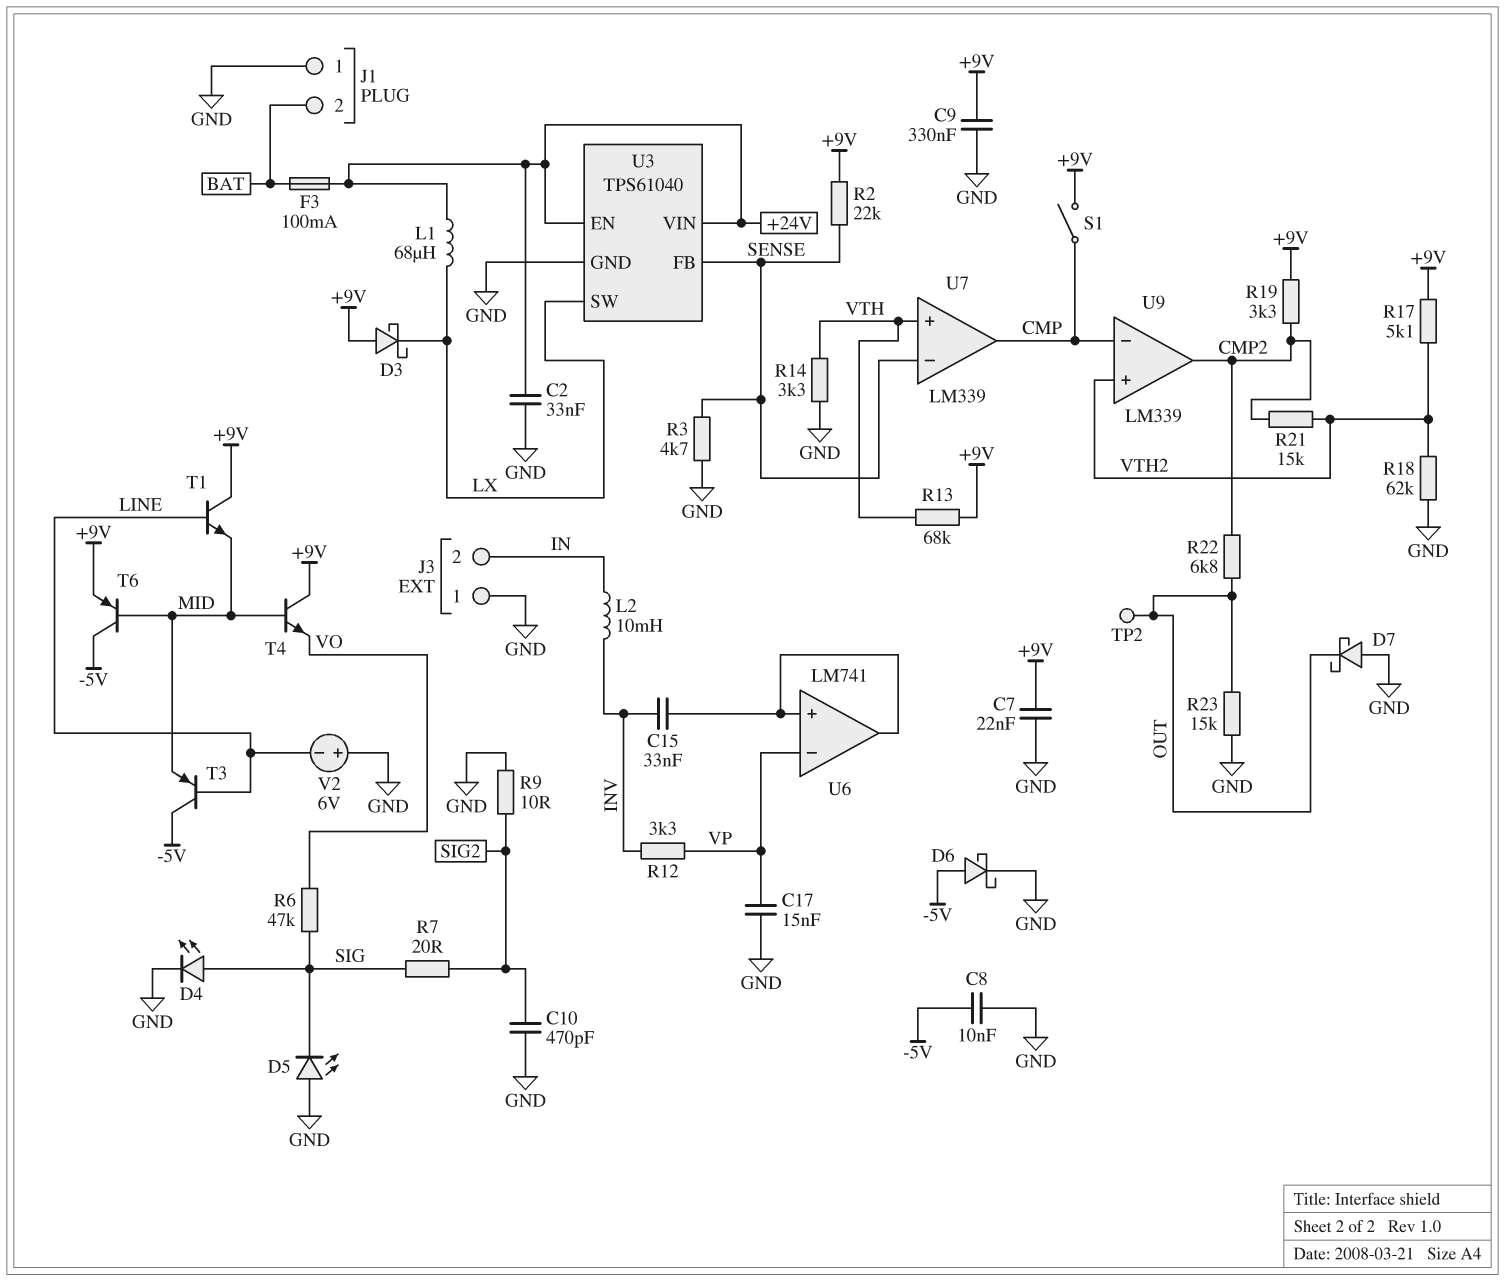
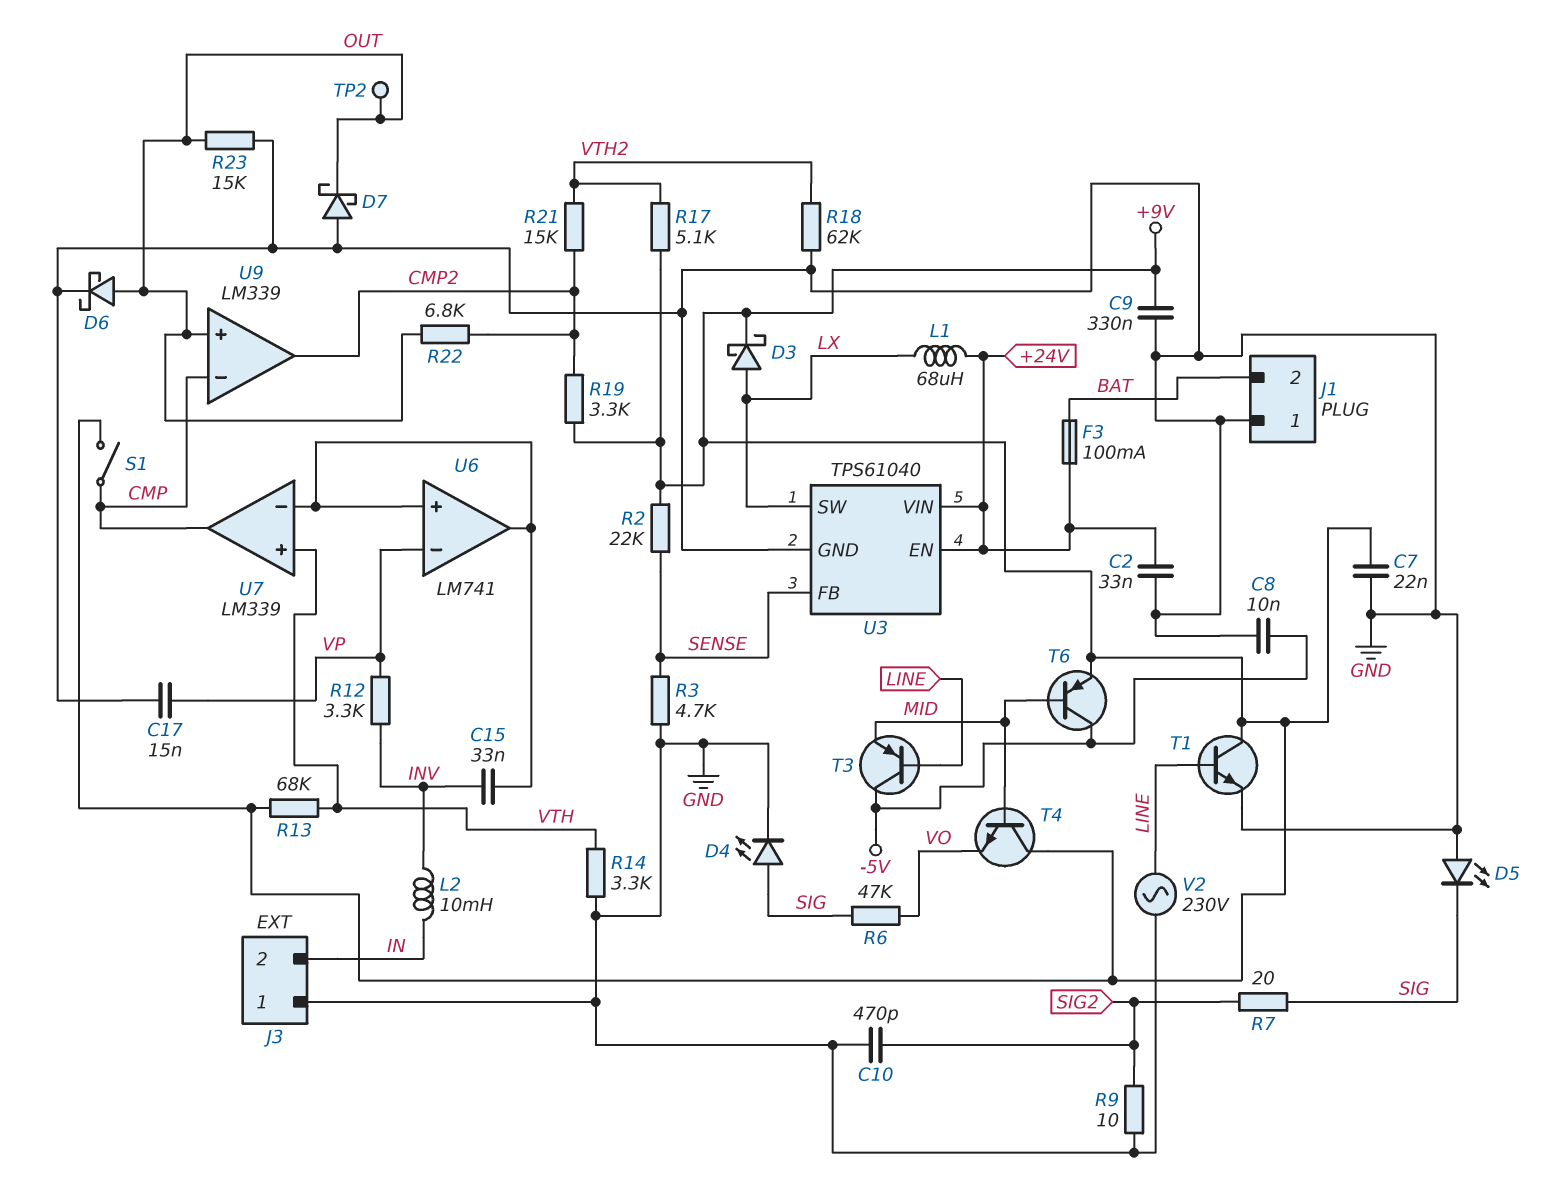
D3: schottky (A +9V, K LX) -> schottky (A LX, K +9V)
D6: schottky (A -5V, K GND) -> schottky (A OUT, K GND)
T1: NPN (B LINE, C +9V, E MID) -> NPN (B LINE, C +9V, E GND)
U7 pin in-: SENSE -> U6/in+
U9 pin in+: VTH2 -> OUT
V2: 6V (plus GND, minus LINE) -> AC 230V (GND, LINE)

